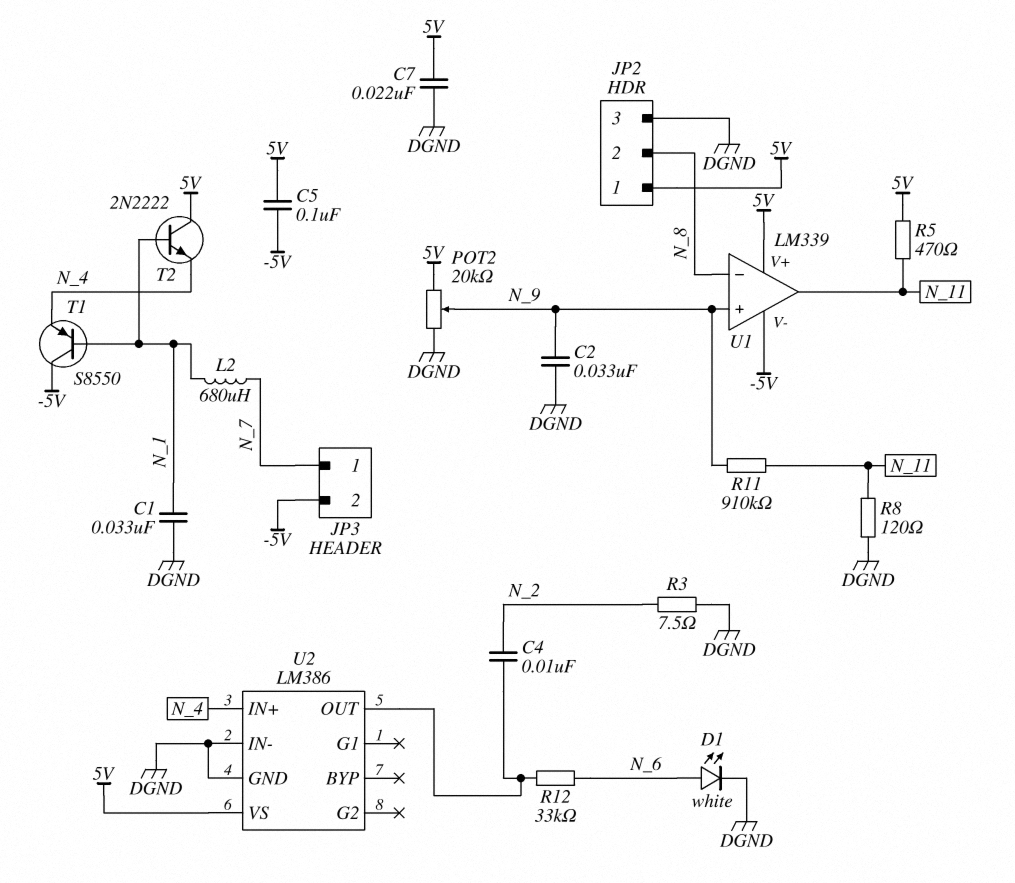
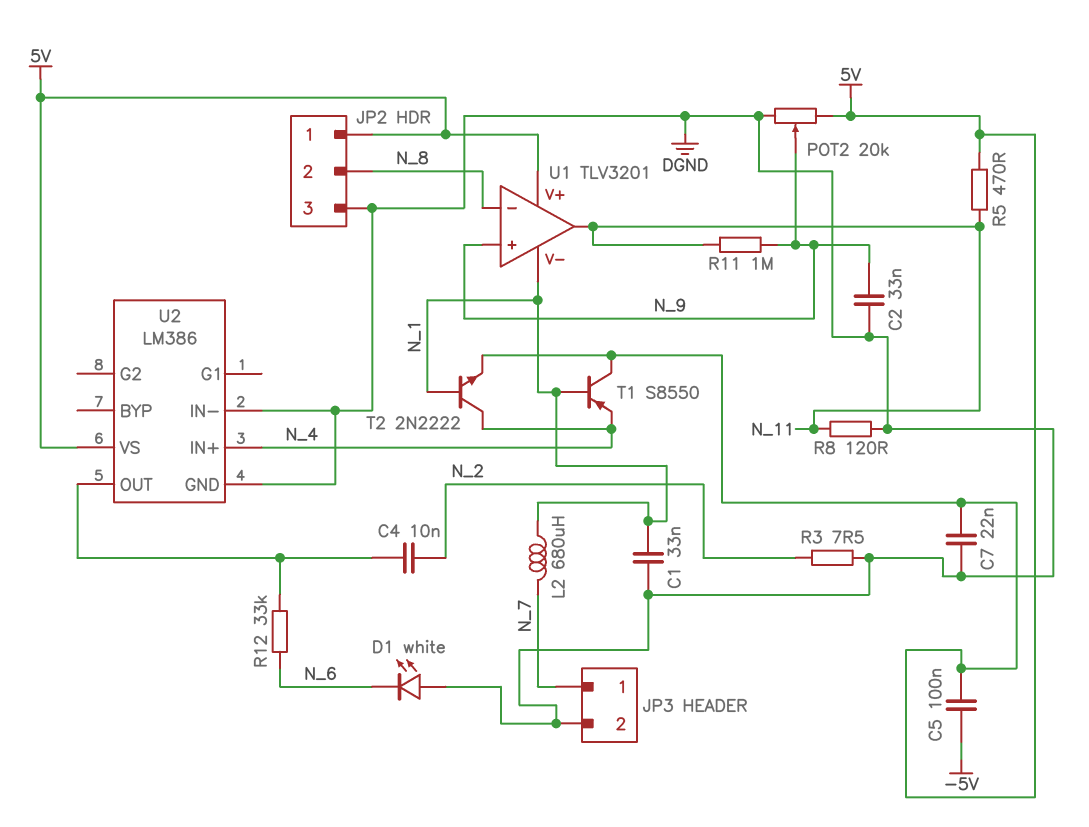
D1: LED white (A N_6, K DGND) -> LED white (A DGND, K N_6)
JP3 pin 2: -5V -> DGND
R11: 910k (N_9, N_11) -> 1M (N_9, N_11)
T1: PNP S8550 (B N_1, C -5V, E N_4) -> PNP S8550 (B N_1, C 5V, E N_4)
T2: NPN 2N2222 (B N_1, C 5V, E N_4) -> NPN 2N2222 (B N_1, C N_4, E 5V)
U1: LM339 -> TLV3201
U1 pin V-: -5V -> N_1

